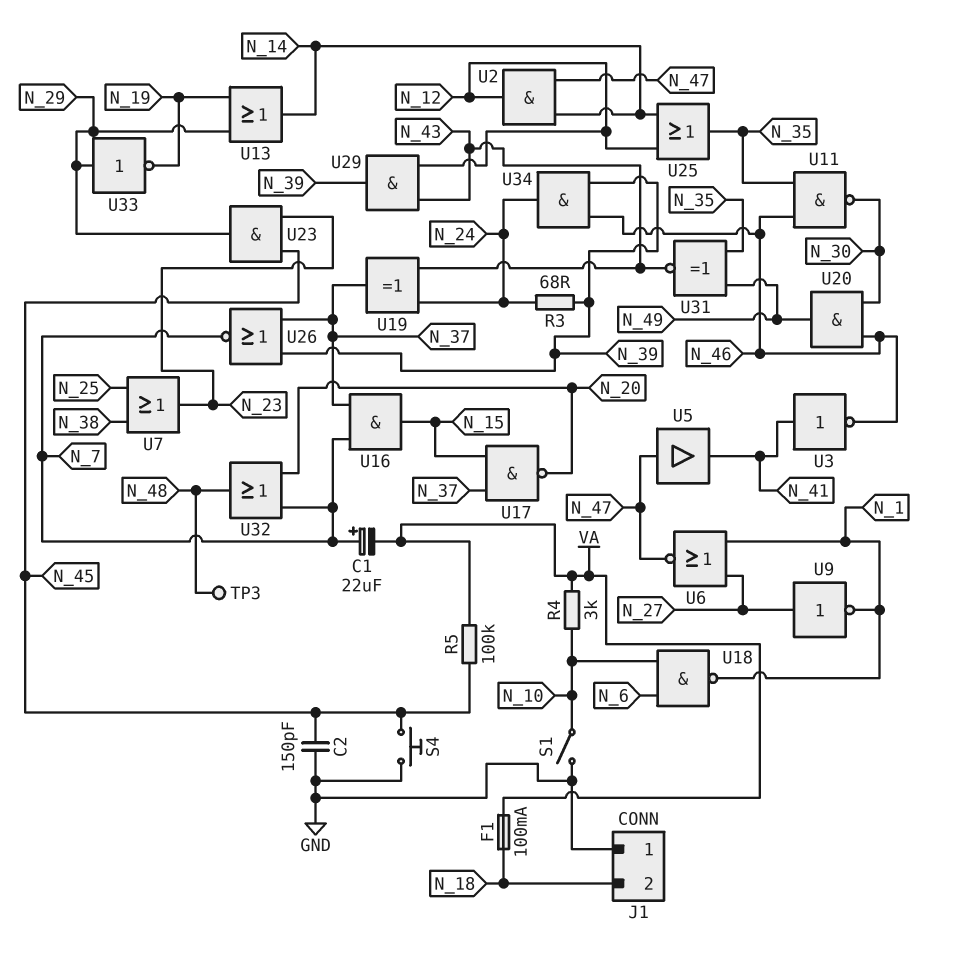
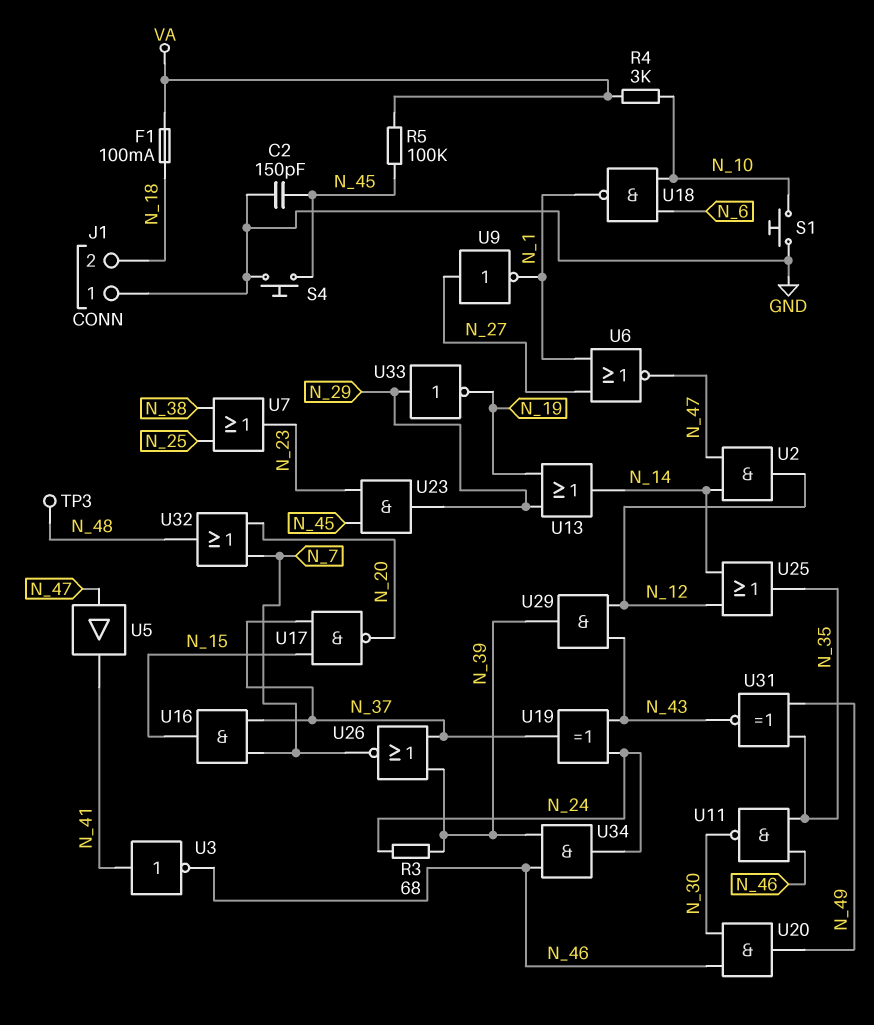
C1: 22uF (plus N_7, minus VA) -> none
S1: switch (GND, N_10) -> button (GND, N_10)

